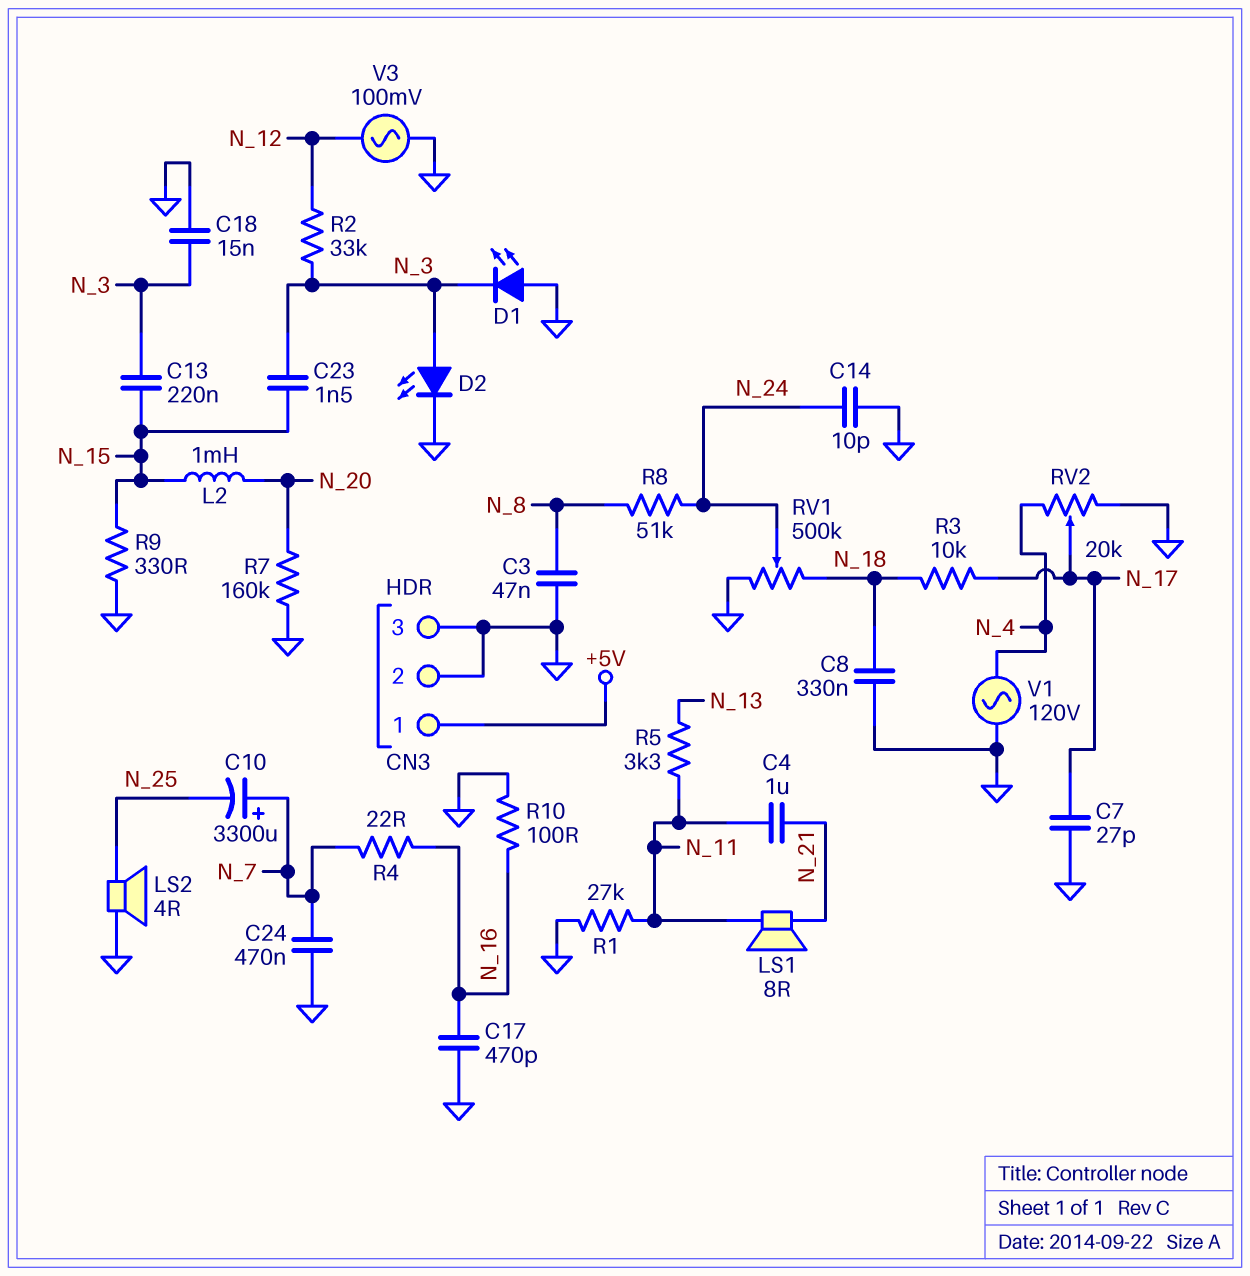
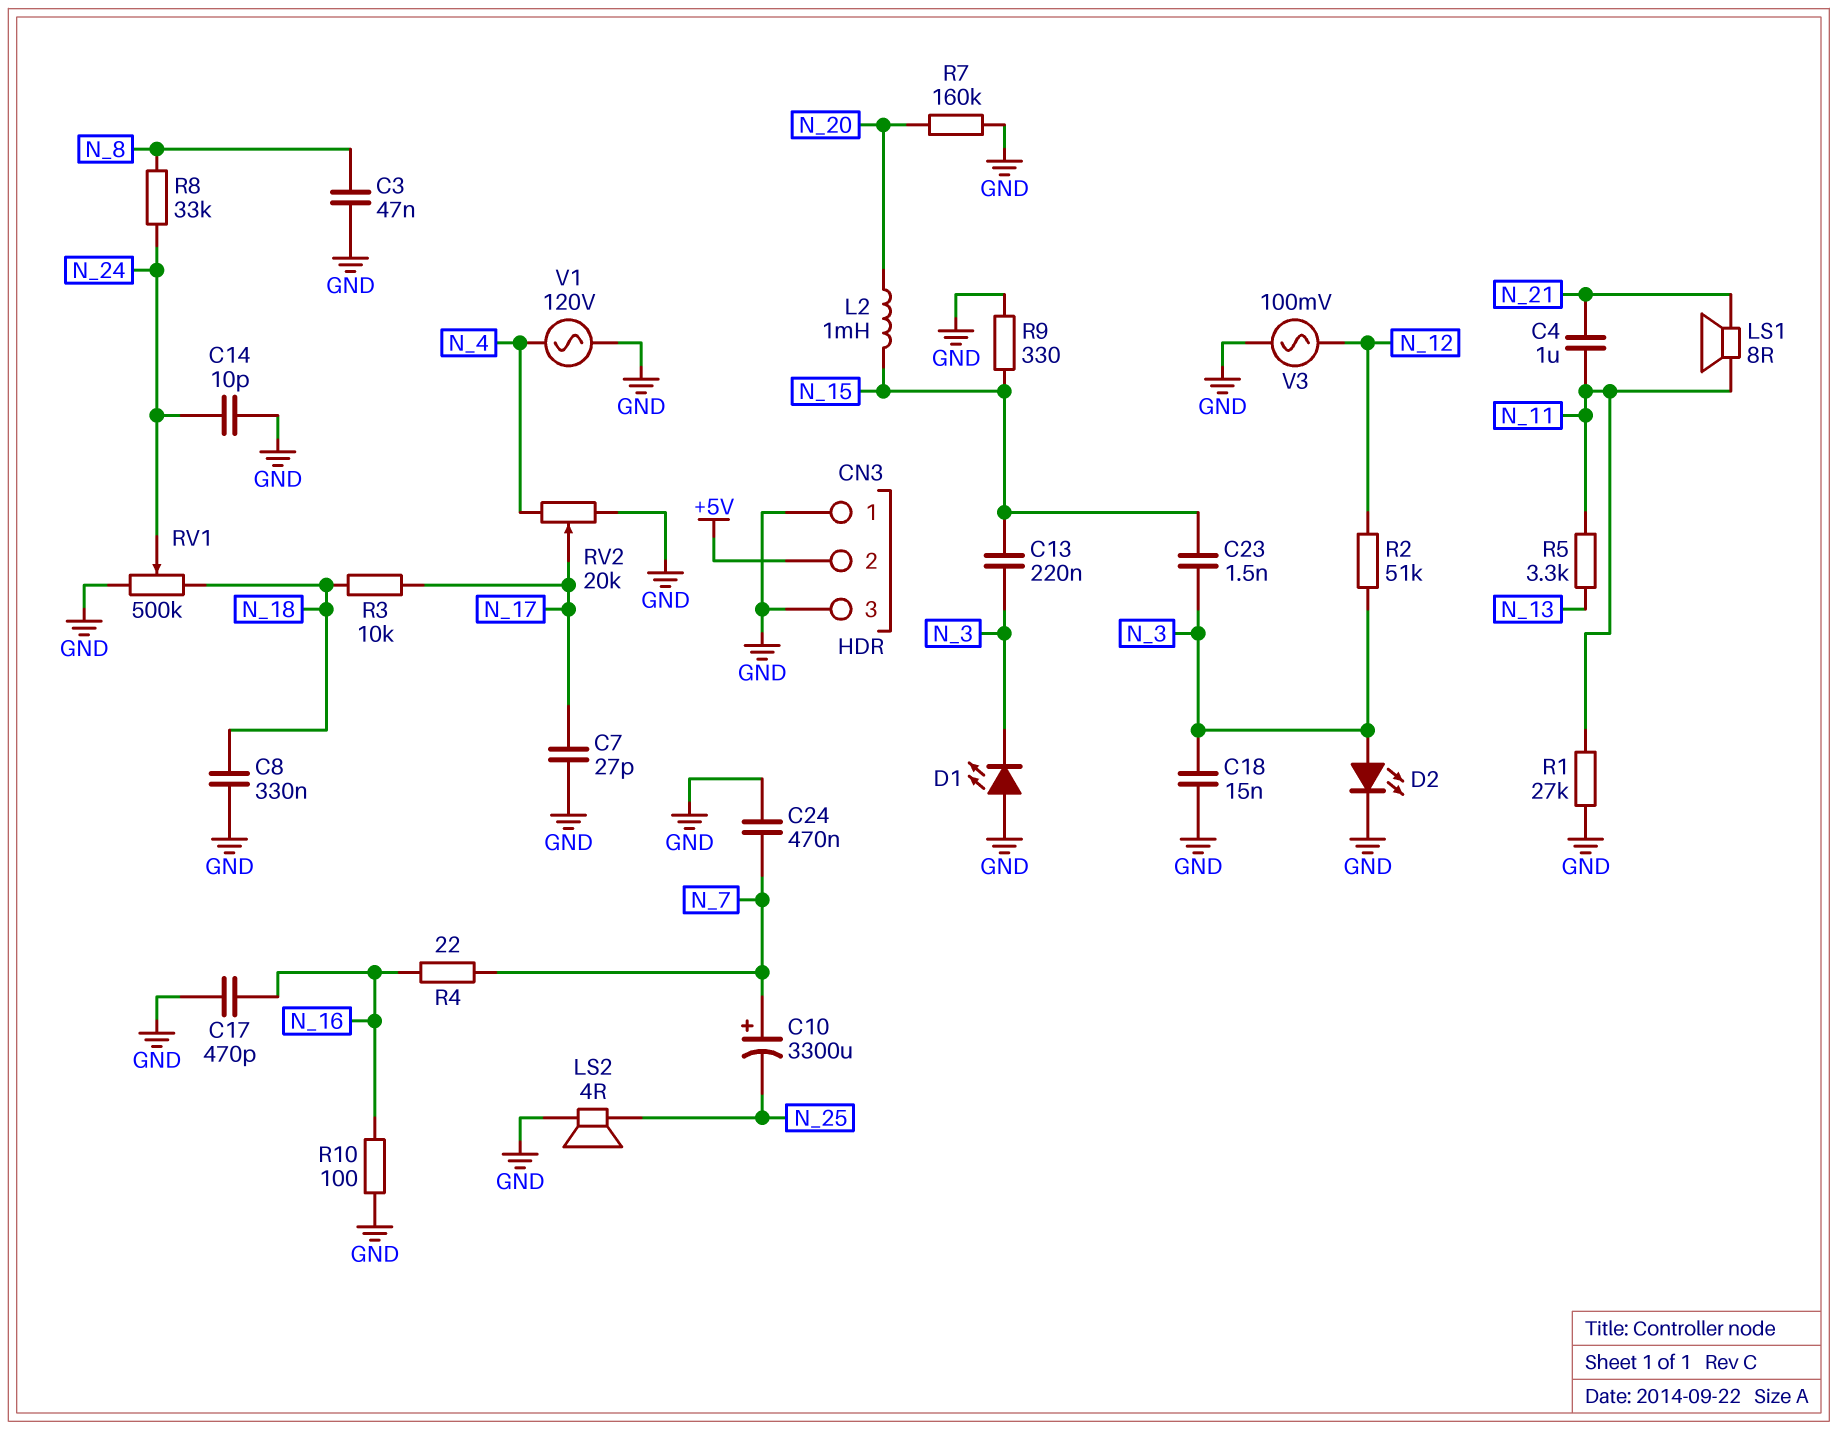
CN3 pin 1: +5V -> GND
CN3 pin 2: GND -> +5V
R2: 33k (N_3, N_12) -> 51k (N_3, N_12)
R8: 51k (N_8, N_24) -> 33k (N_8, N_24)

